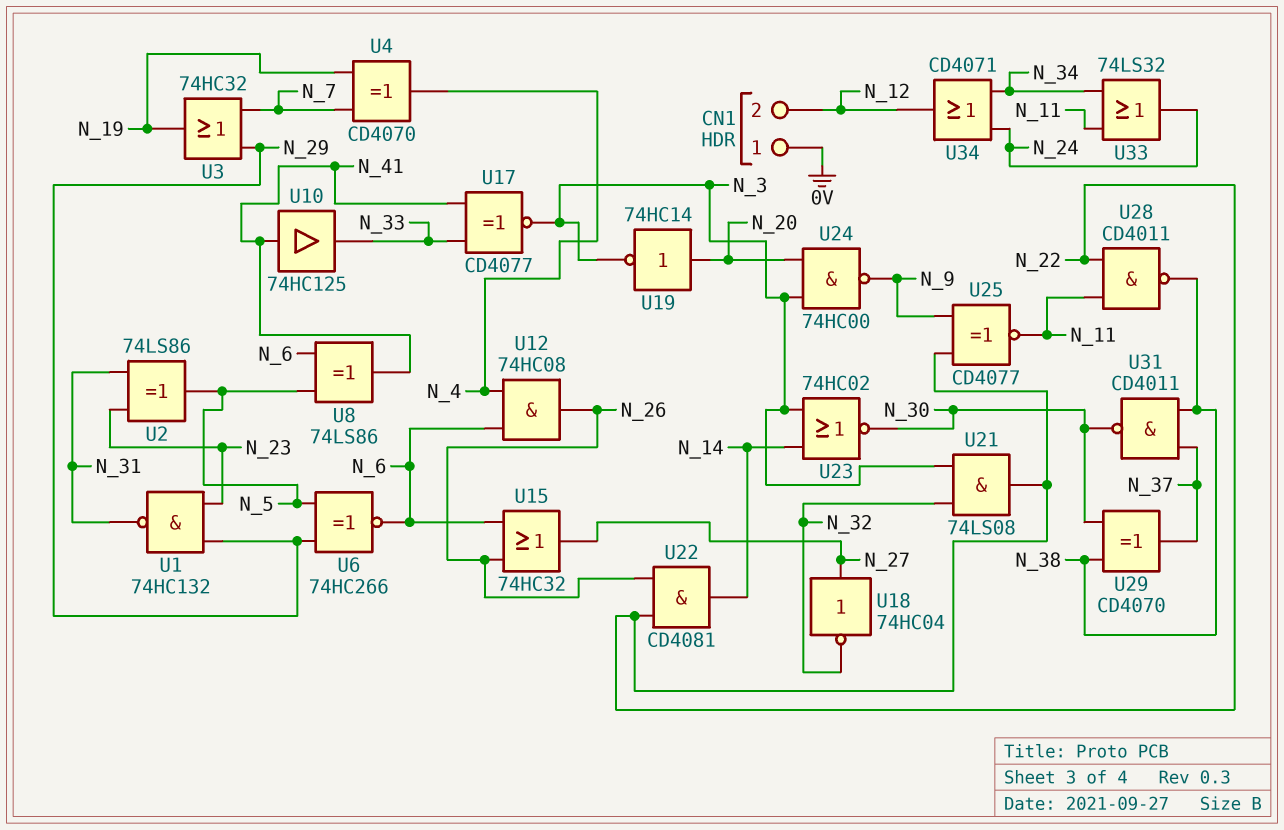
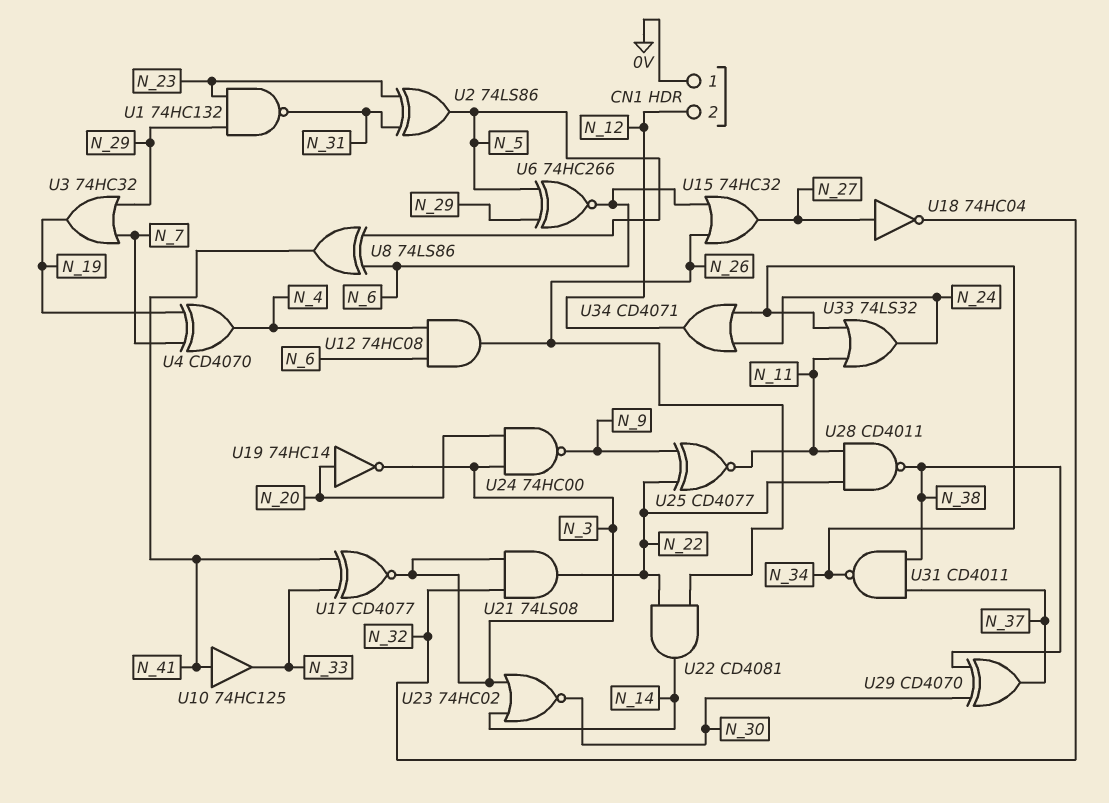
U31: NAND CD4011 (in N_37, in N_38, out N_30) -> NAND CD4011 (in N_37, in N_38, out N_34)

